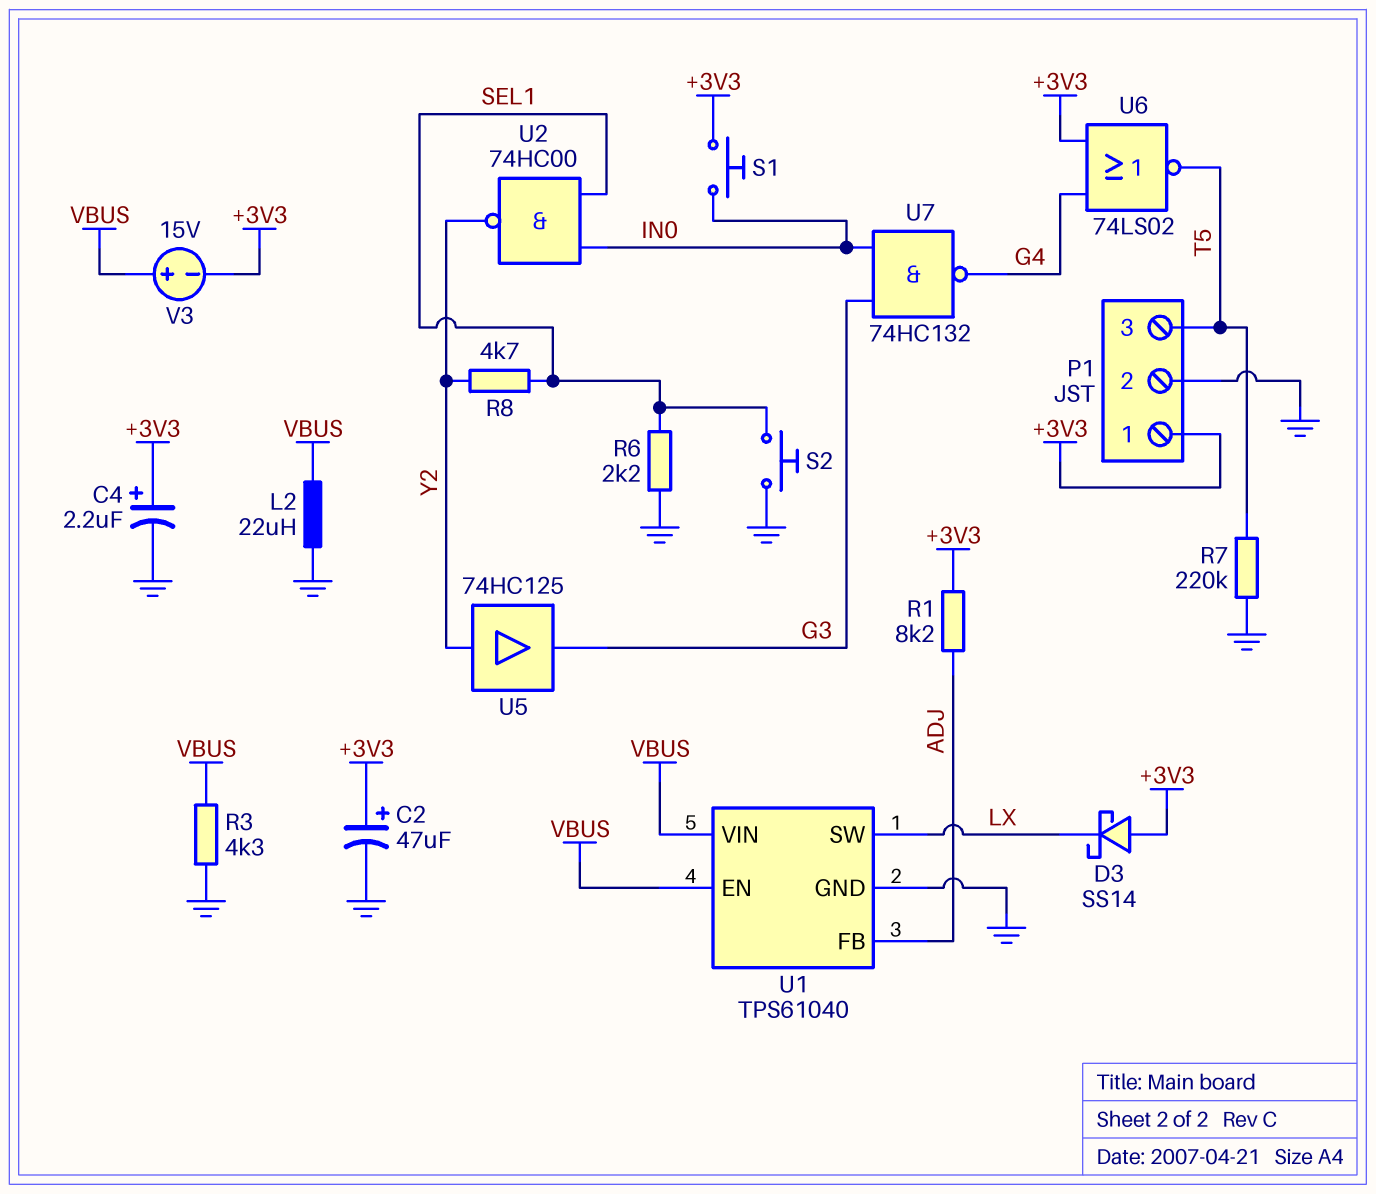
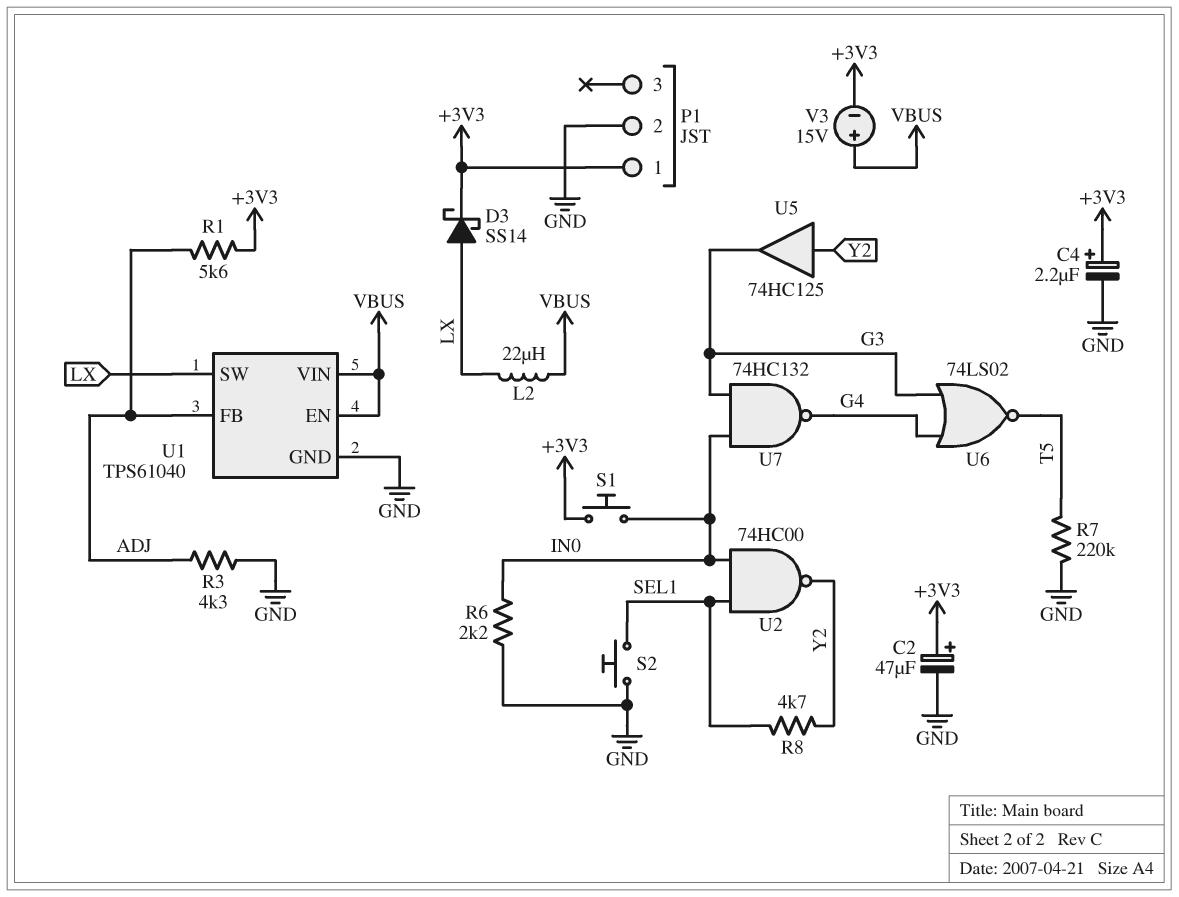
D3: schottky SS14 (A +3V3, K LX) -> schottky SS14 (A LX, K +3V3)
L2: 22uH (GND, VBUS) -> 22uH (LX, VBUS)
P1 pin 3: T5 -> none
R1: 8.2k (+3V3, ADJ) -> 5.6k (+3V3, ADJ)
R3: 4.3k (GND, VBUS) -> 4.3k (ADJ, GND)
R6: 2.2k (GND, SEL1) -> 2.2k (GND, IN0)
U6: NOR 74LS02 (in +3V3, in G4, out T5) -> NOR 74LS02 (in G3, in G4, out T5)

